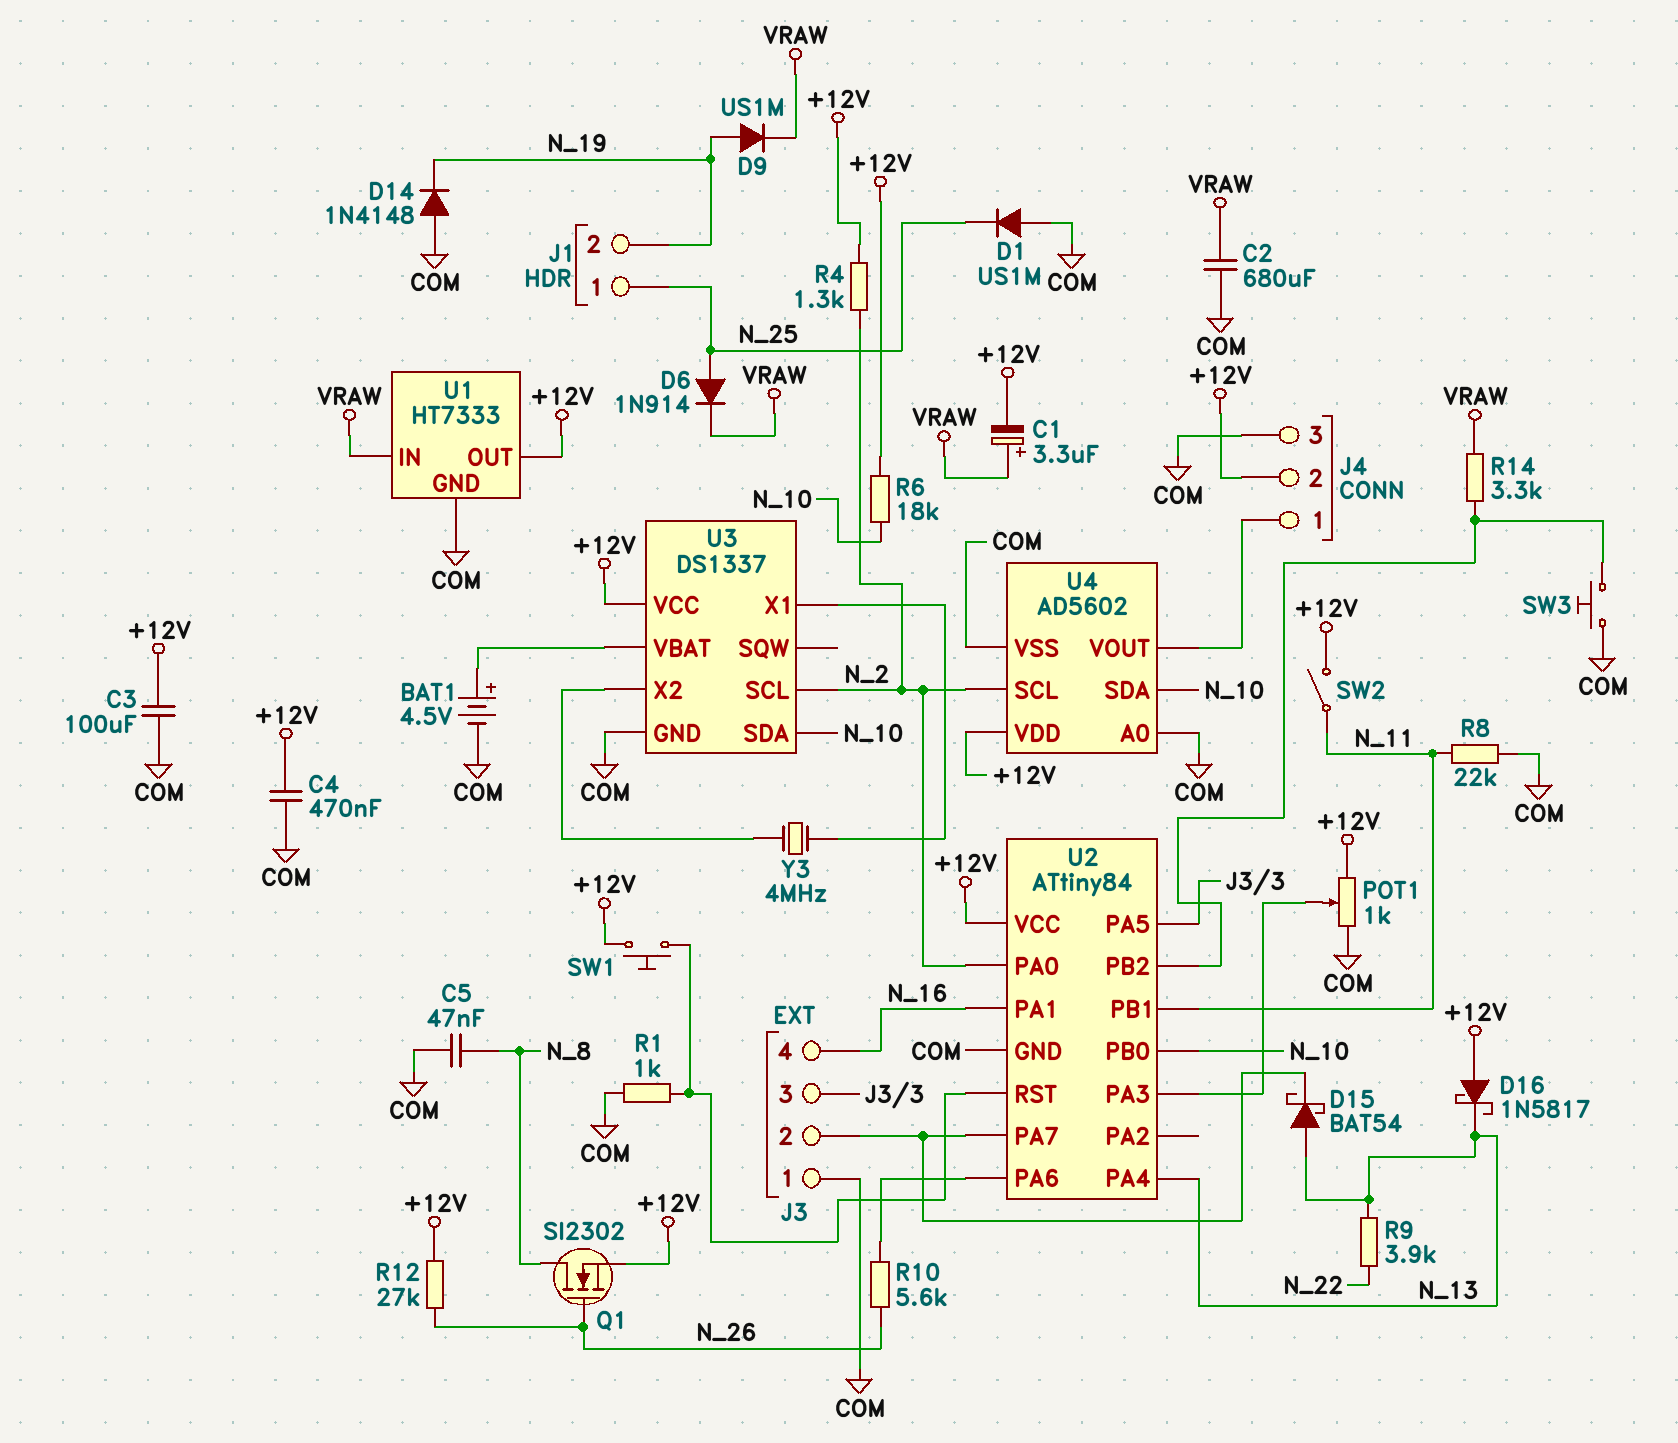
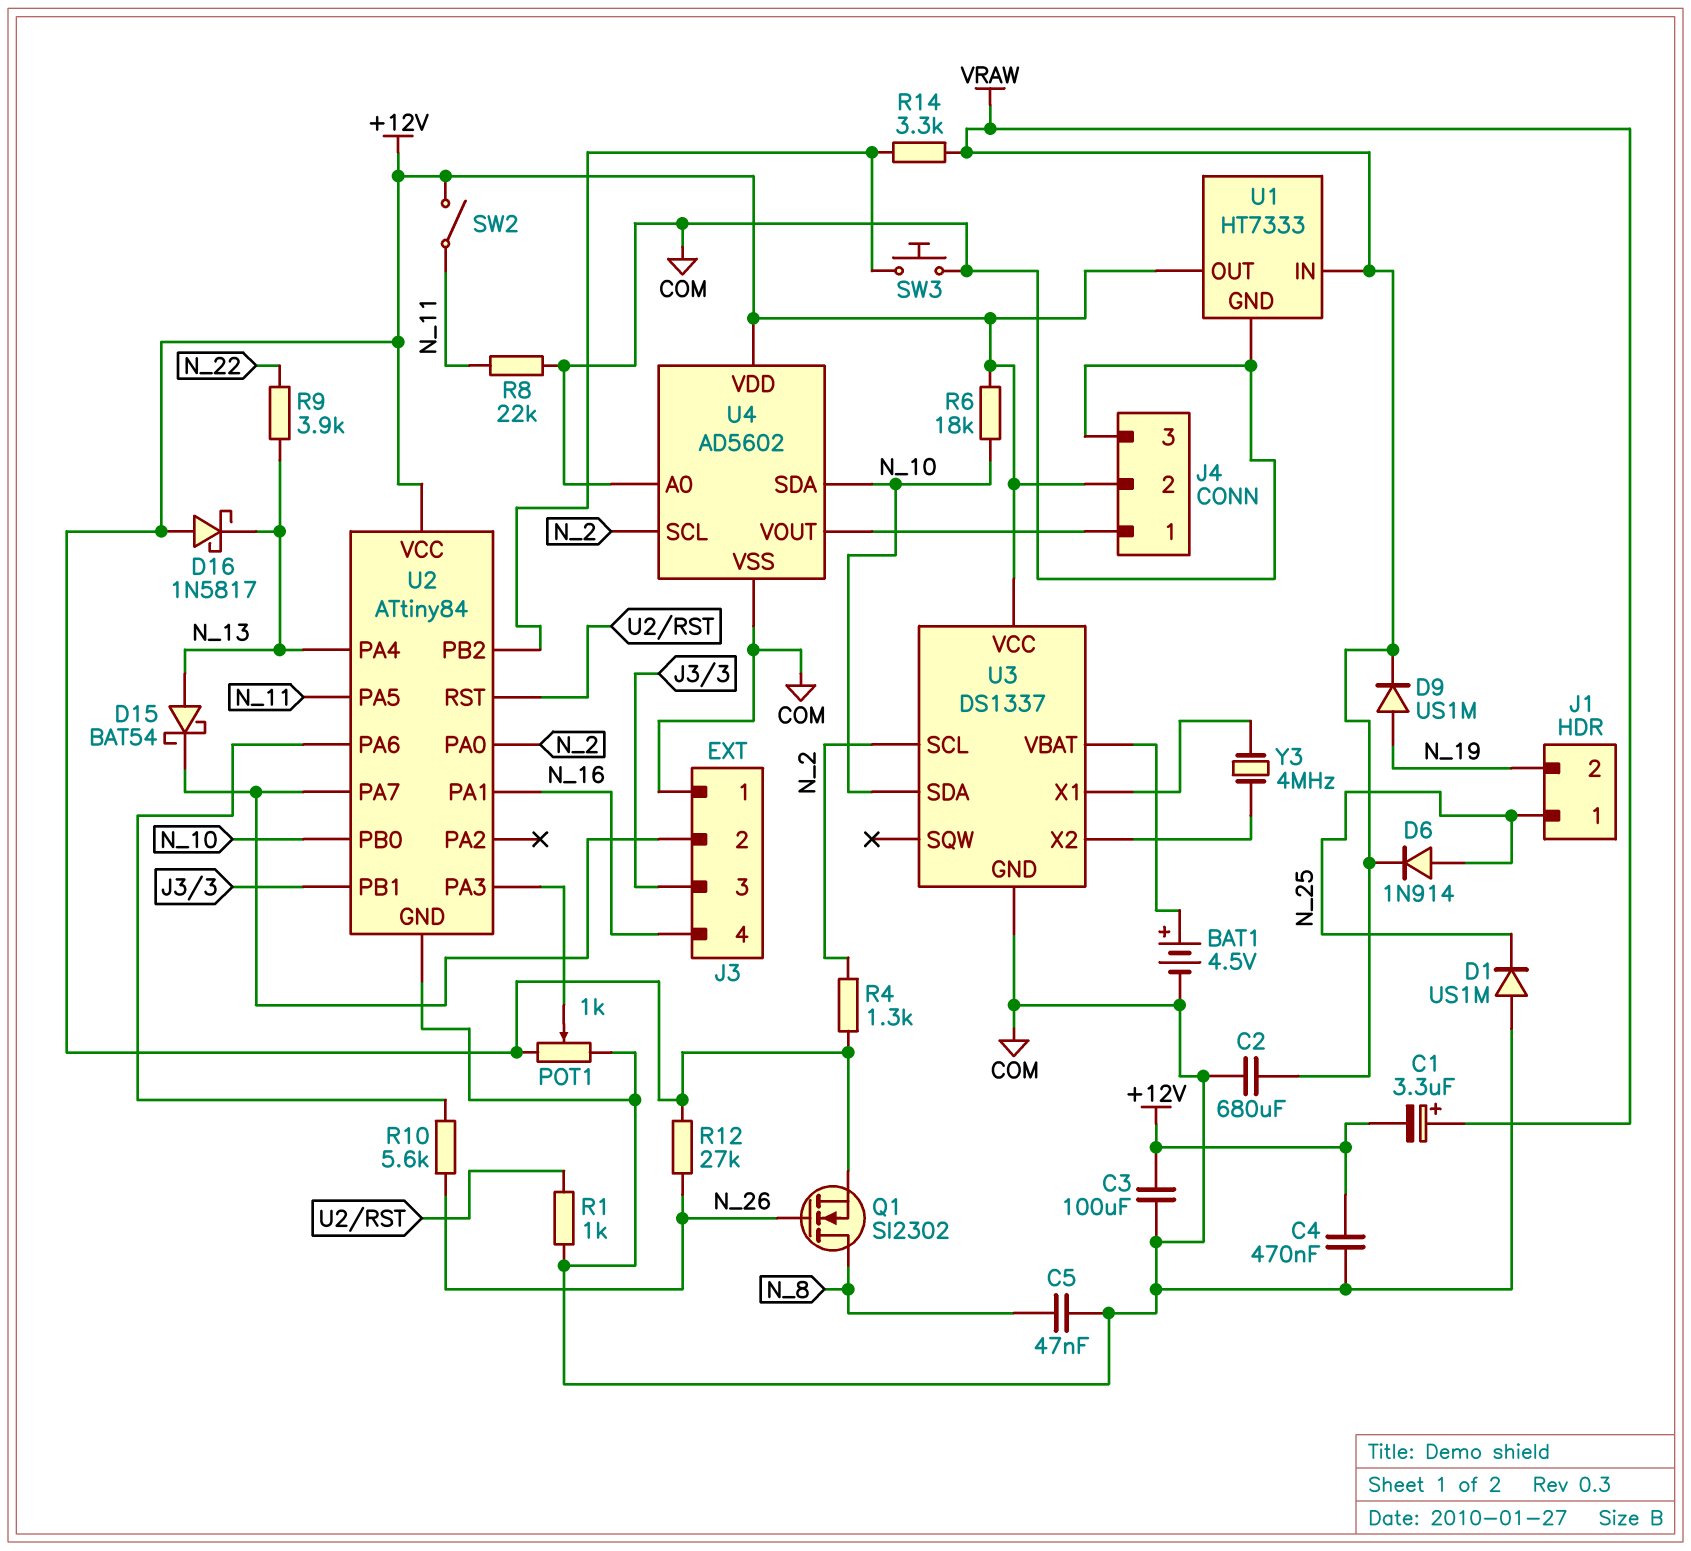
D14: diode 1N4148 (A COM, K N_19) -> none
SW1: button (+12V, U2/RST) -> none
U2 pin PA5: J3/3 -> N_11
U2 pin PB1: N_11 -> J3/3

